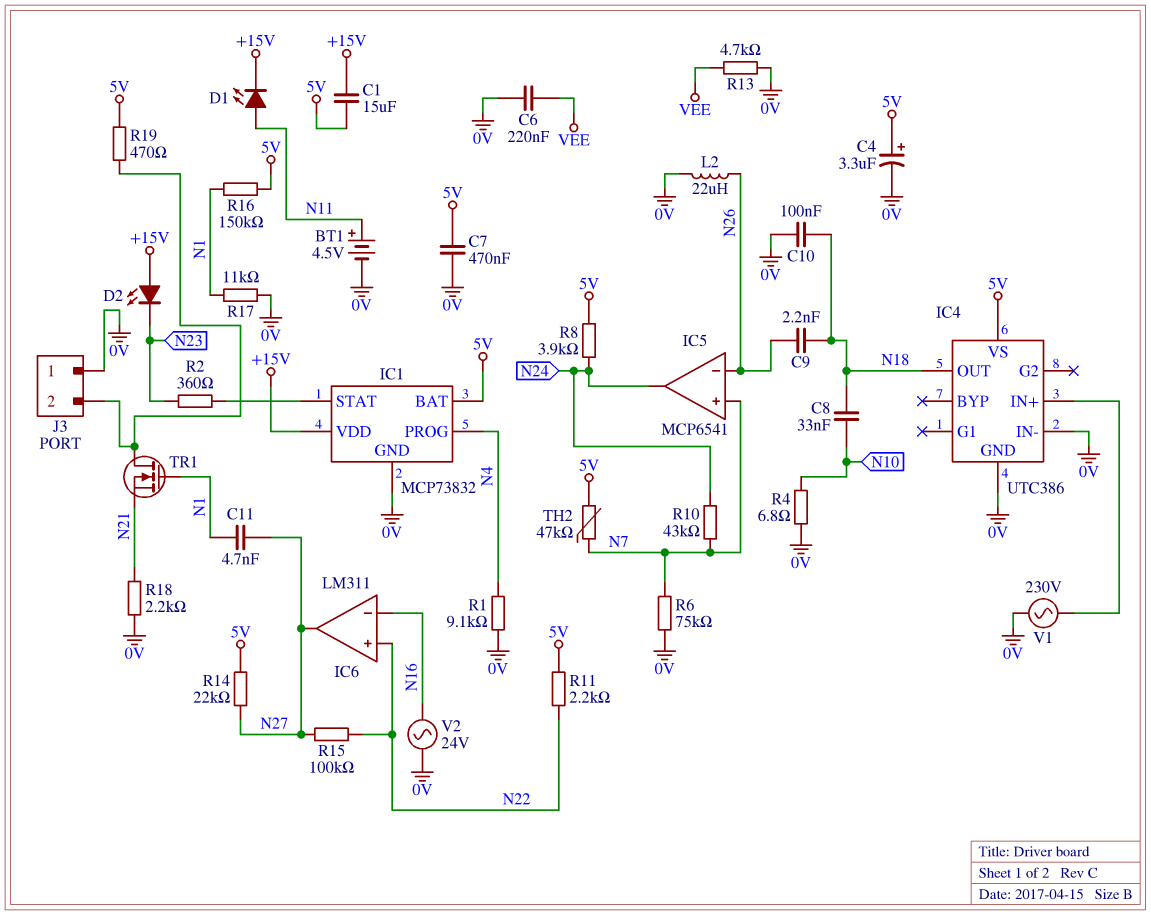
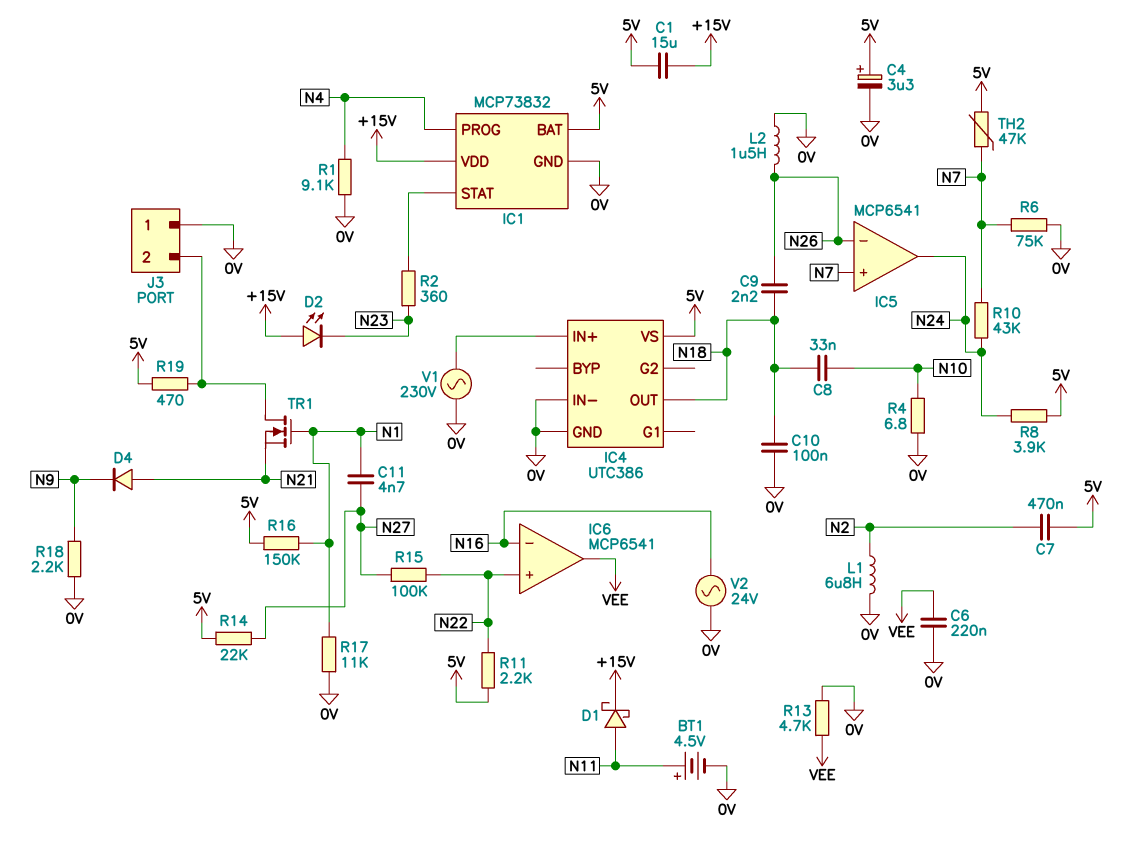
C7: 470nF (0V, 5V) -> 470nF (5V, N2)
D1: LED (A N11, K +15V) -> schottky (A N11, K +15V)
D4: none -> diode (A N21, K N9)
IC6: LM311 -> MCP6541
IC6 pin out: N27 -> VEE
L1: none -> 6.8uH (0V, N2)
L2: 22uH (0V, N26) -> 1.5uH (0V, N26)
R18: 2.2k (0V, N21) -> 2.2k (0V, N9)

